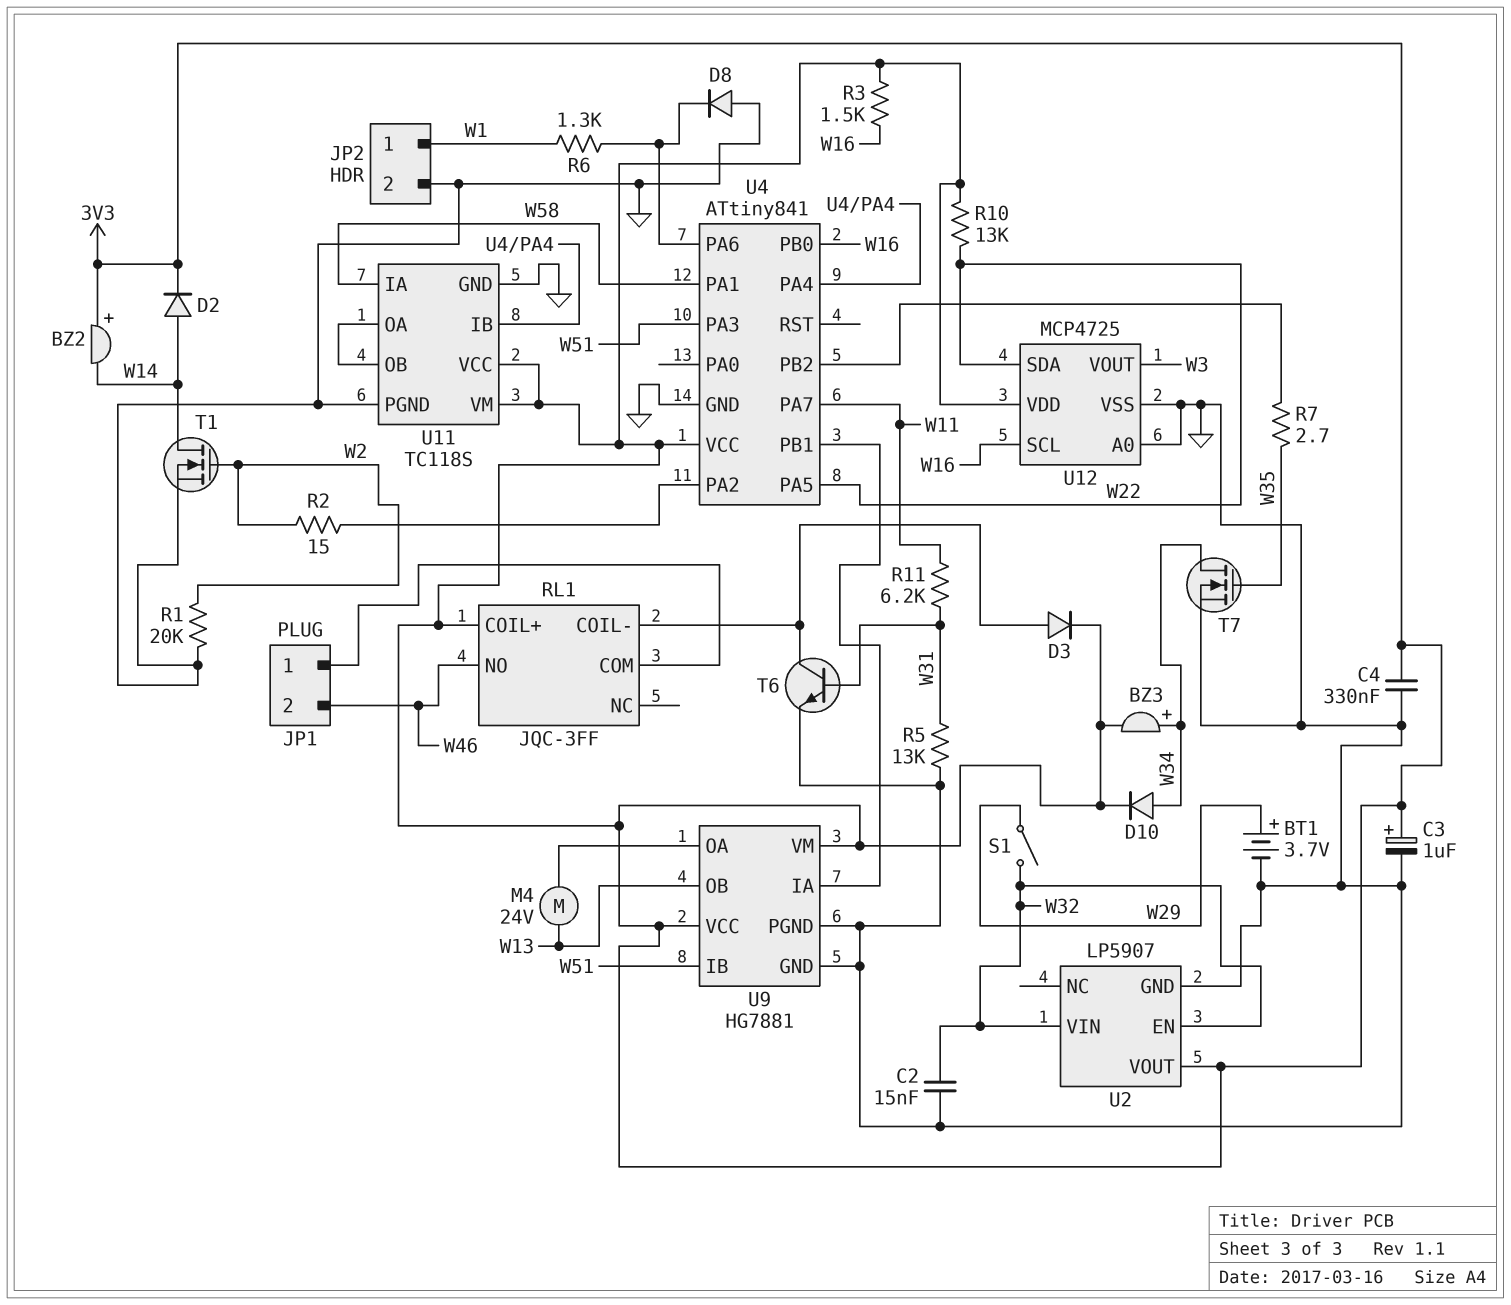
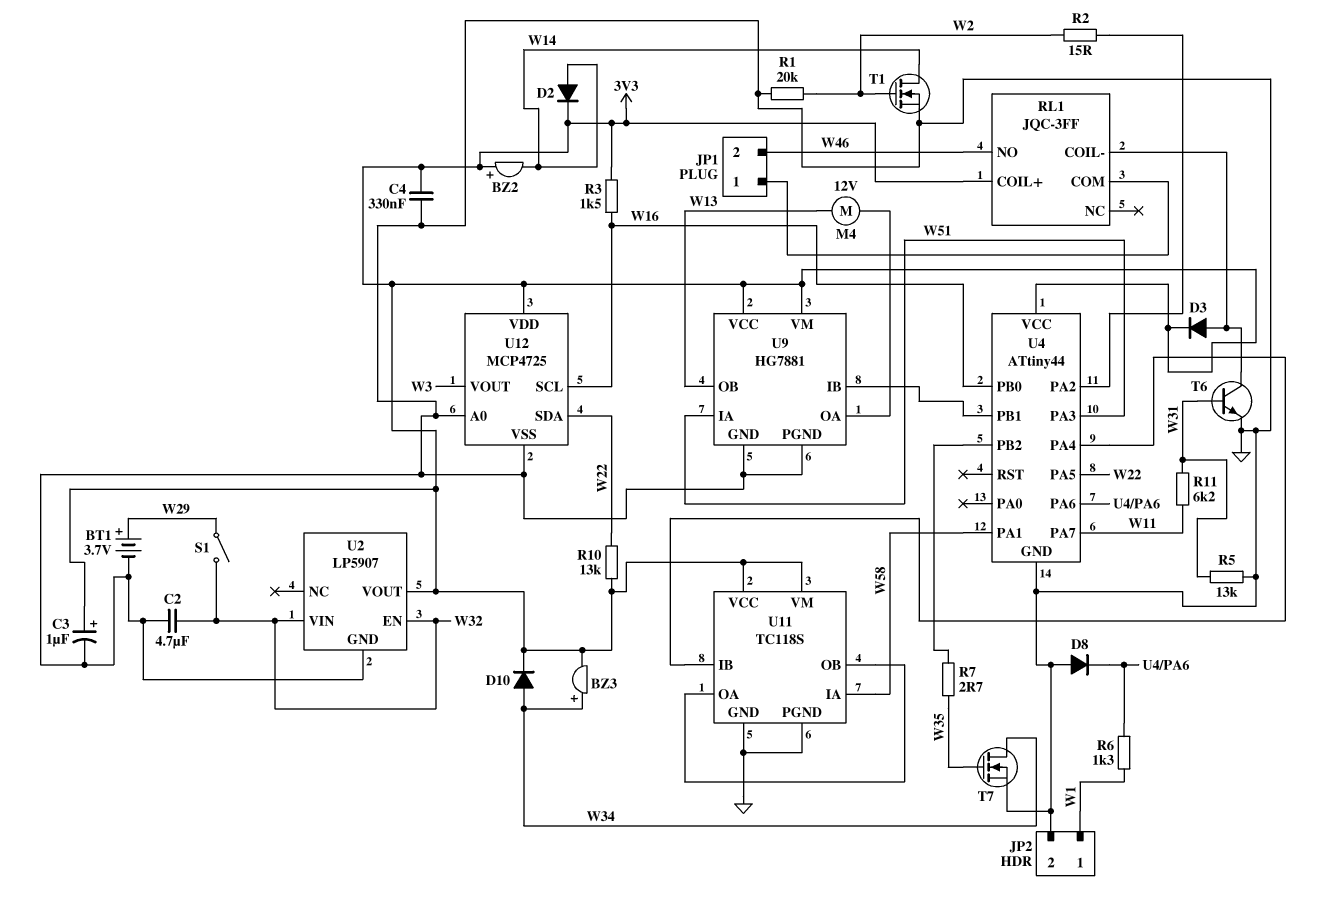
C2: 15nF (GND, W32) -> 4.7uF (GND, W32)
M4: motor 24V (U9/OA, W13) -> motor 12V (U9/OA, W13)
U4: ATtiny841 -> ATtiny44
U9 pin IA: U4/PB1 -> W51
U9 pin IB: W51 -> U4/PB1

